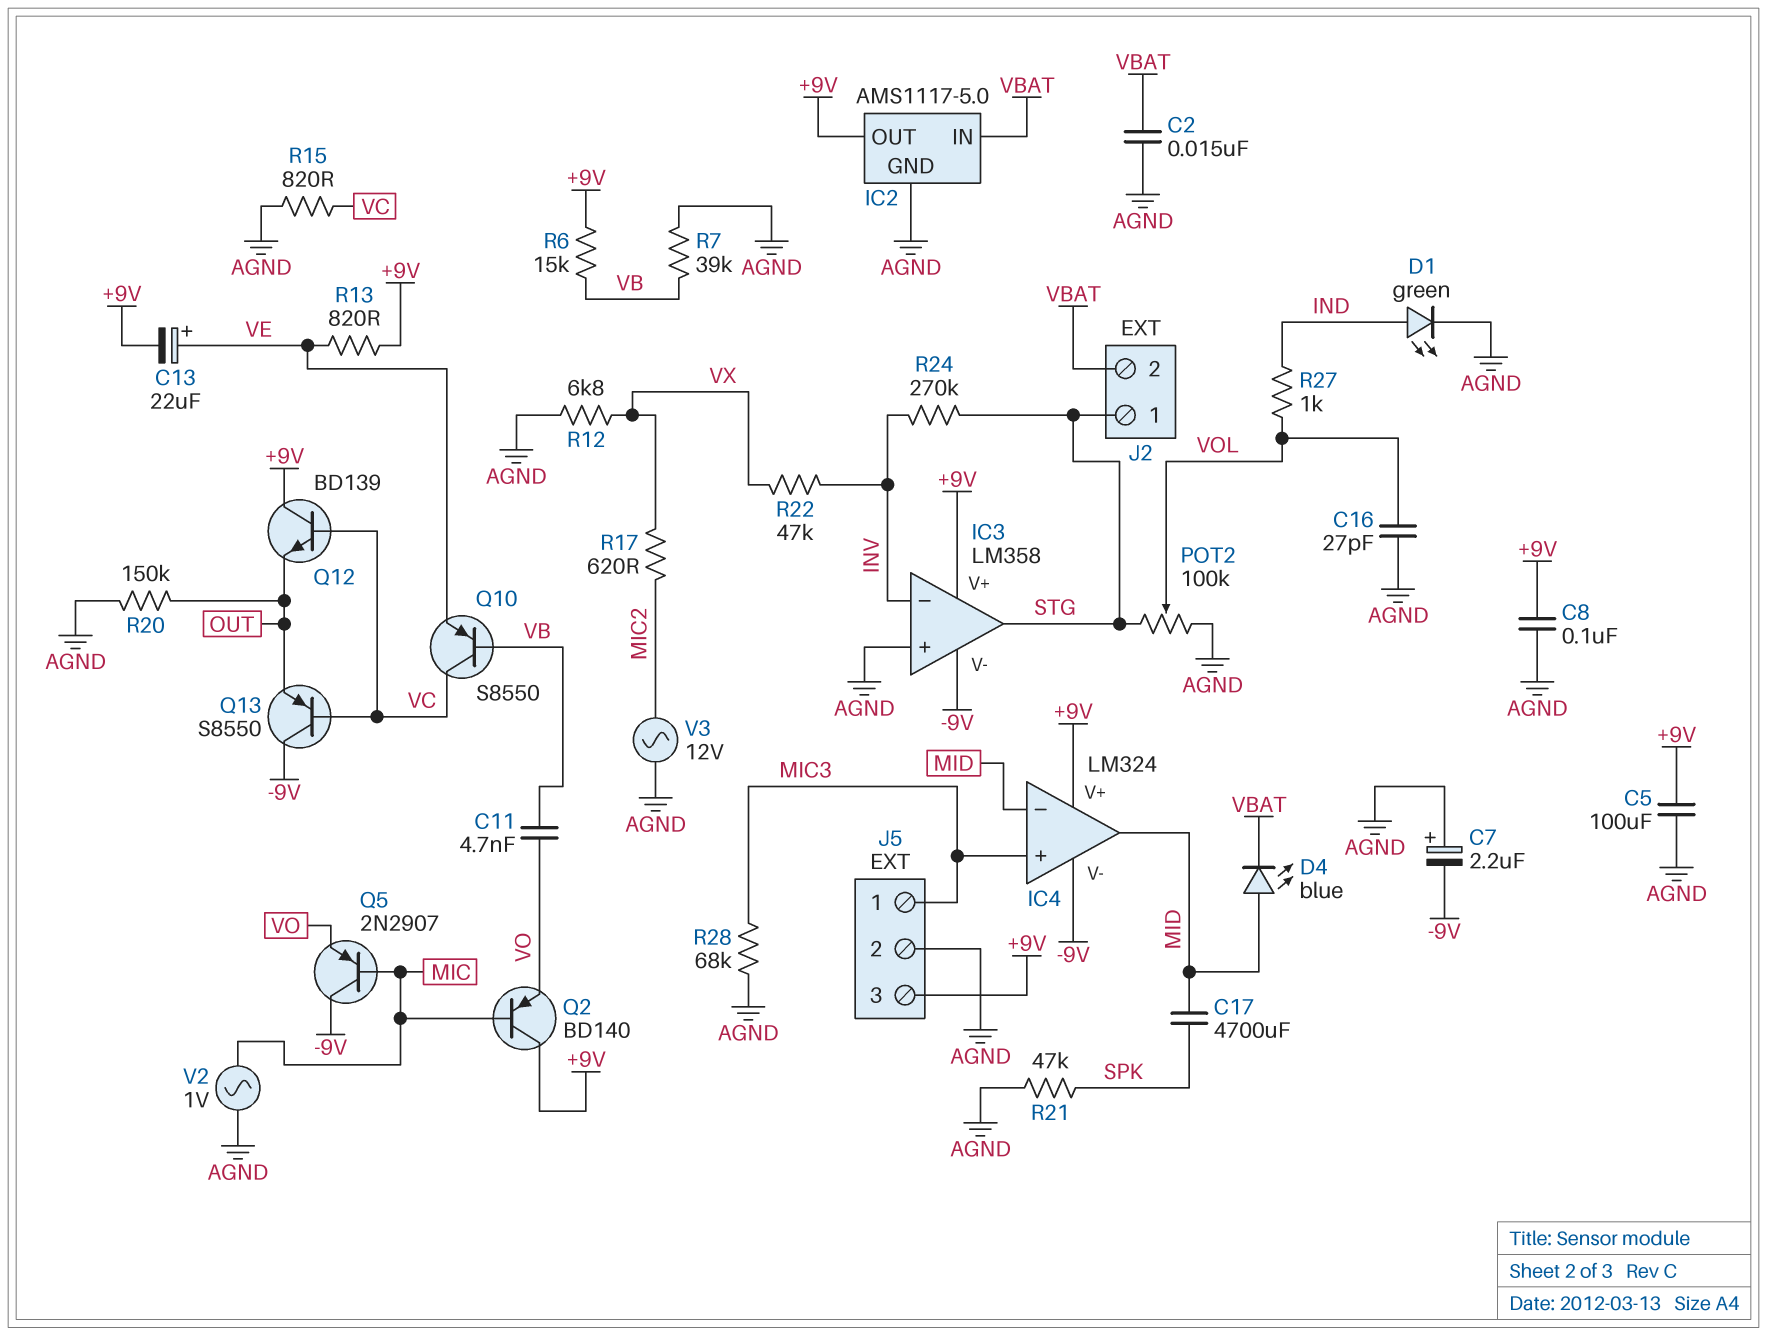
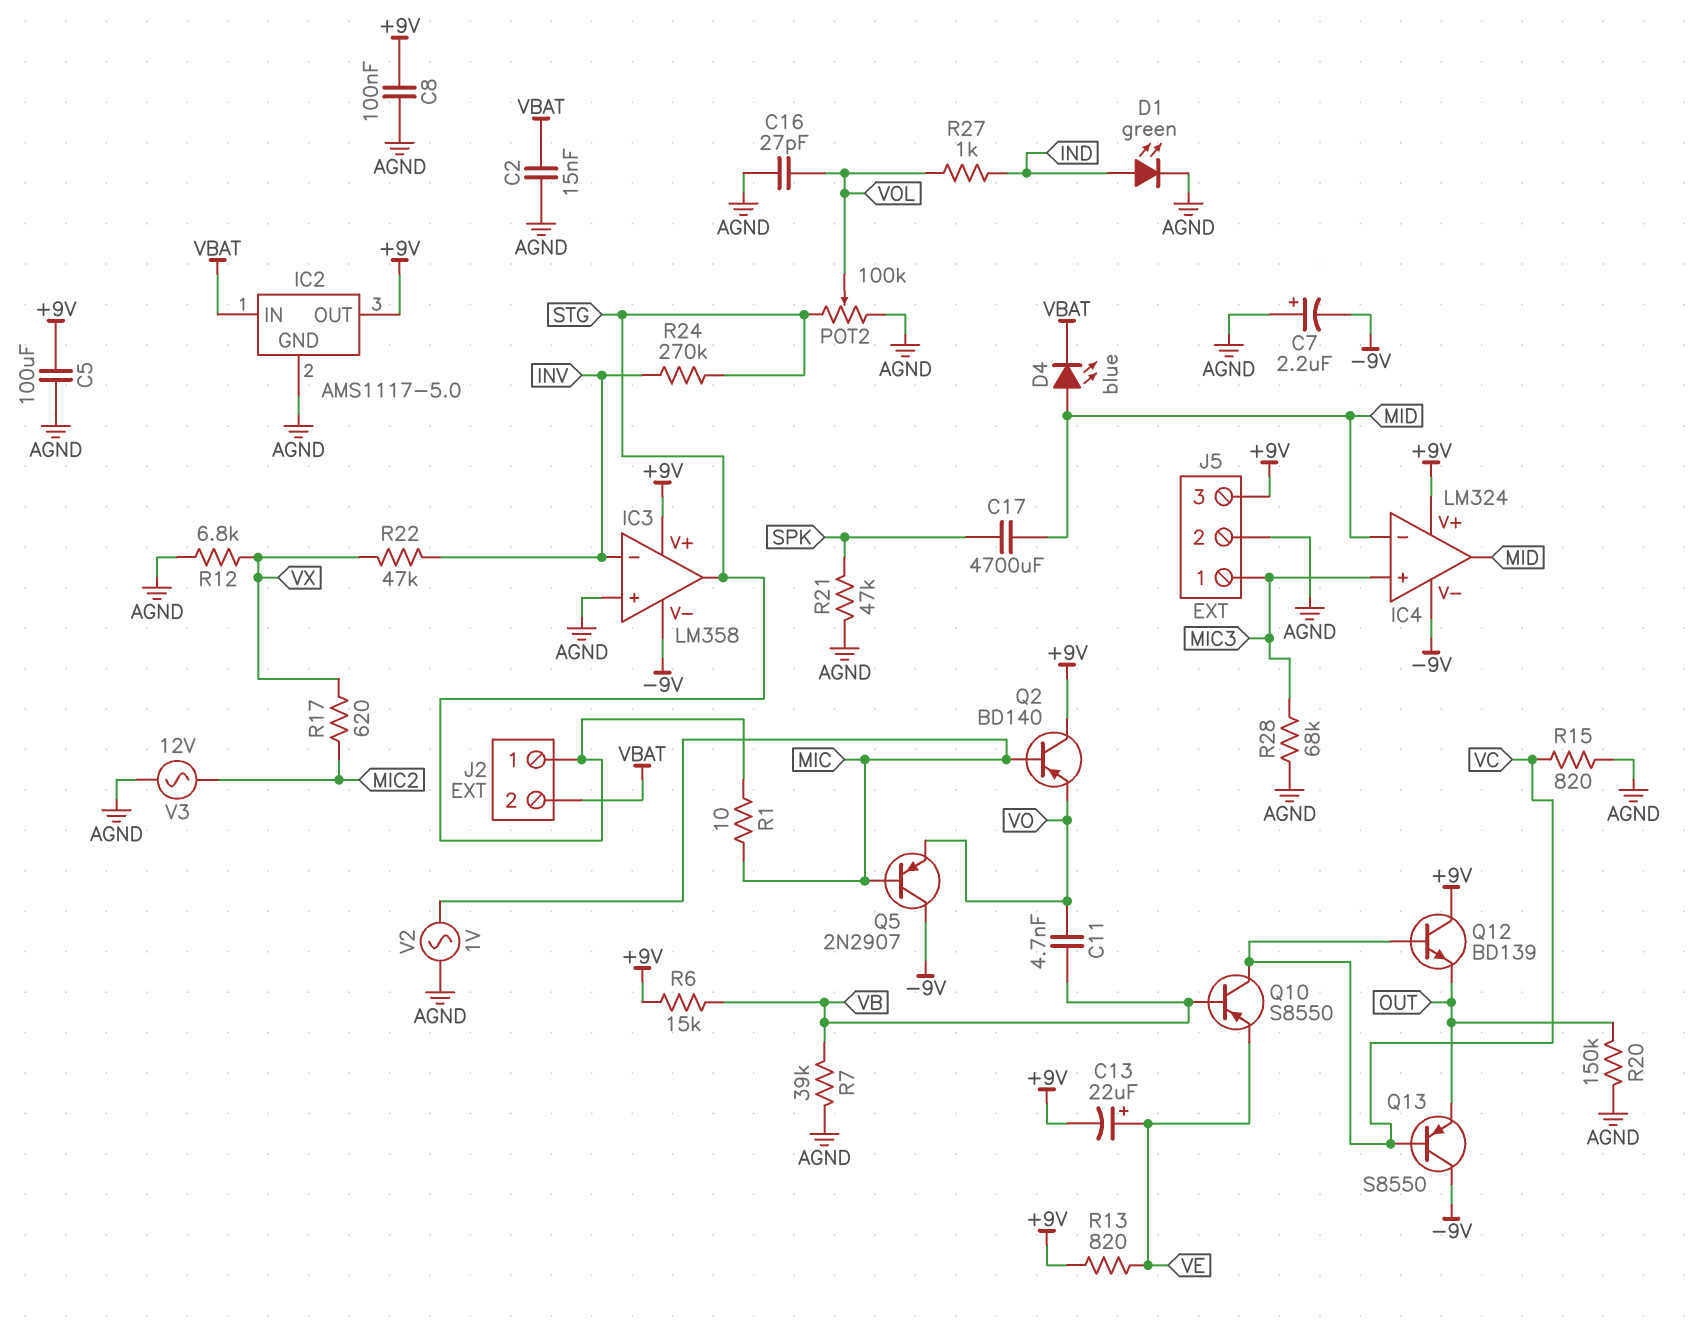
R1: none -> 10 (MIC, STG)

